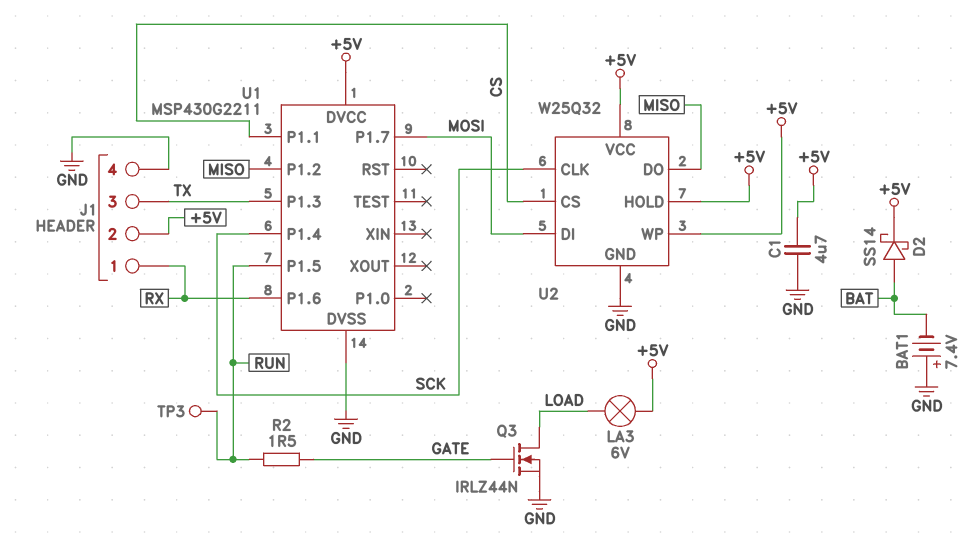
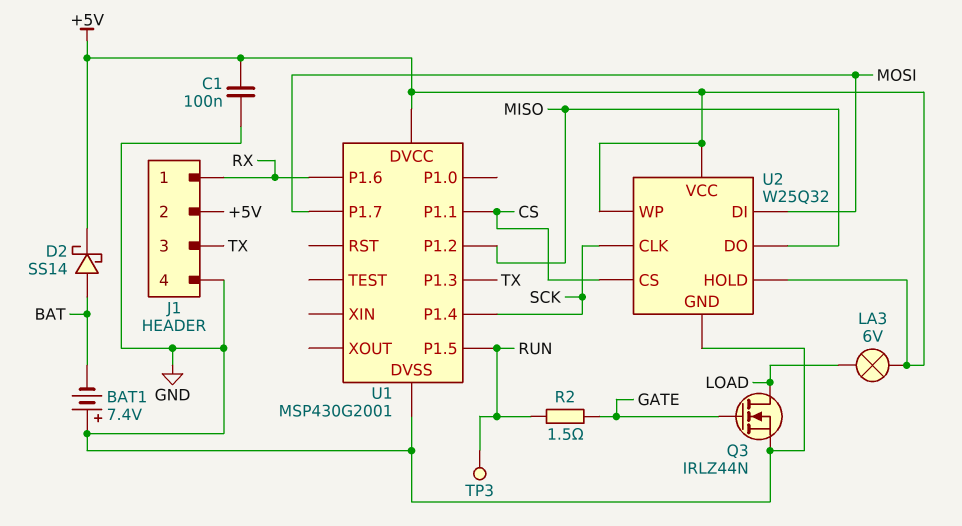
C1: 4.7uF (+5V, GND) -> 100nF (+5V, GND)
U1: MSP430G2211 -> MSP430G2001

